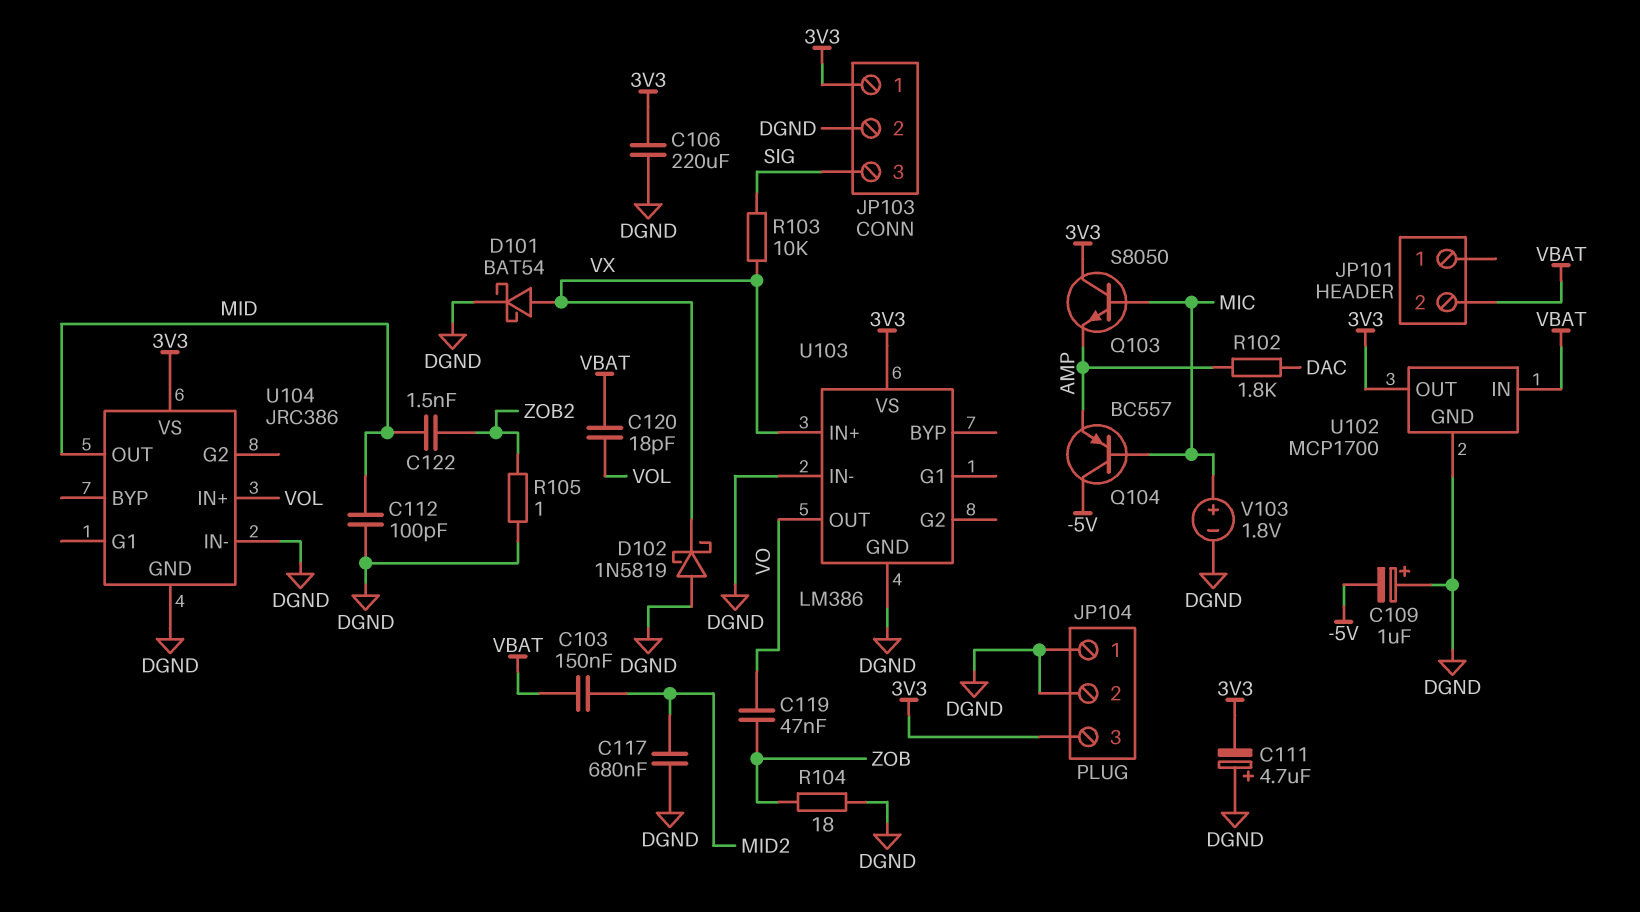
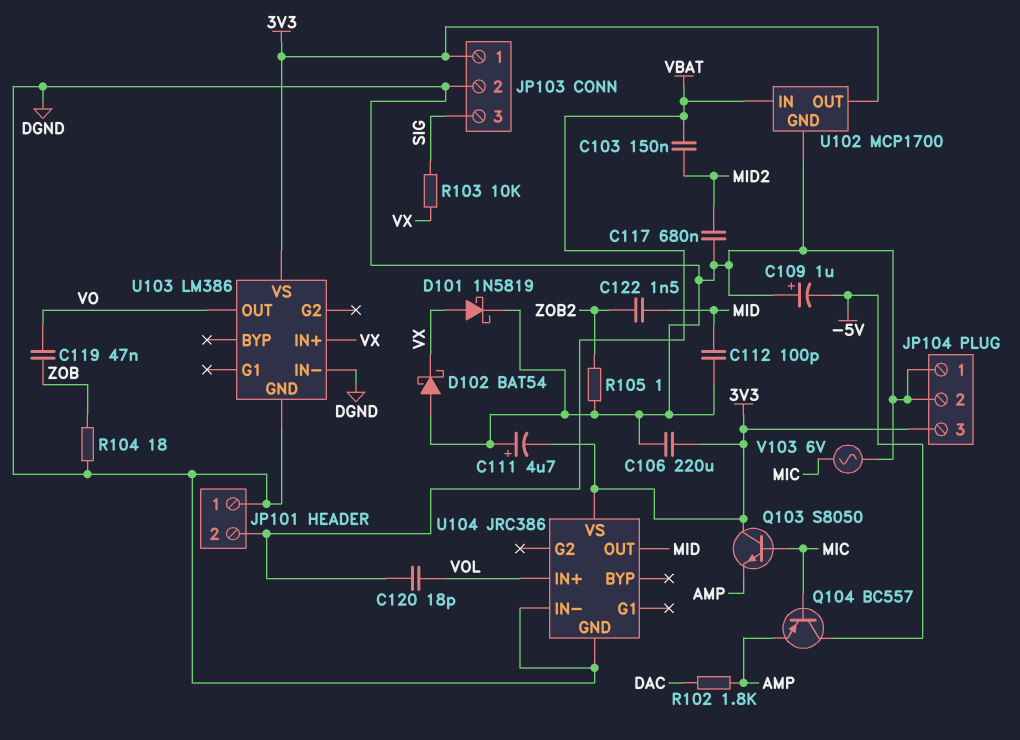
D101: schottky BAT54 (A VX, K DGND) -> schottky 1N5819 (A VX, K DGND)
D102: schottky 1N5819 (A DGND, K VX) -> schottky BAT54 (A DGND, K VX)
JP101 pin 1: none -> DGND
V103: 1.8V (plus MIC, minus DGND) -> AC 6V (DGND, MIC)

